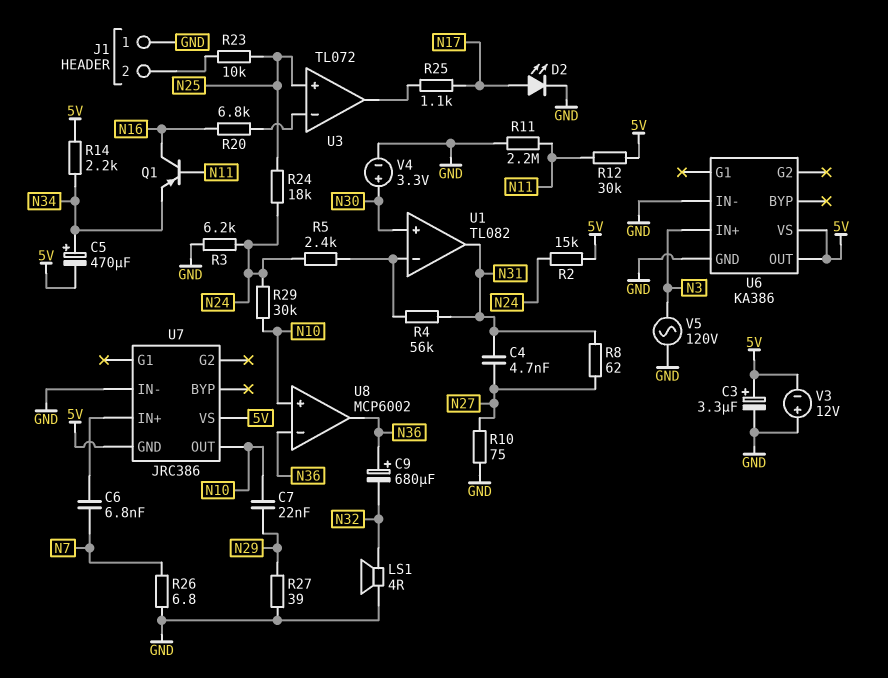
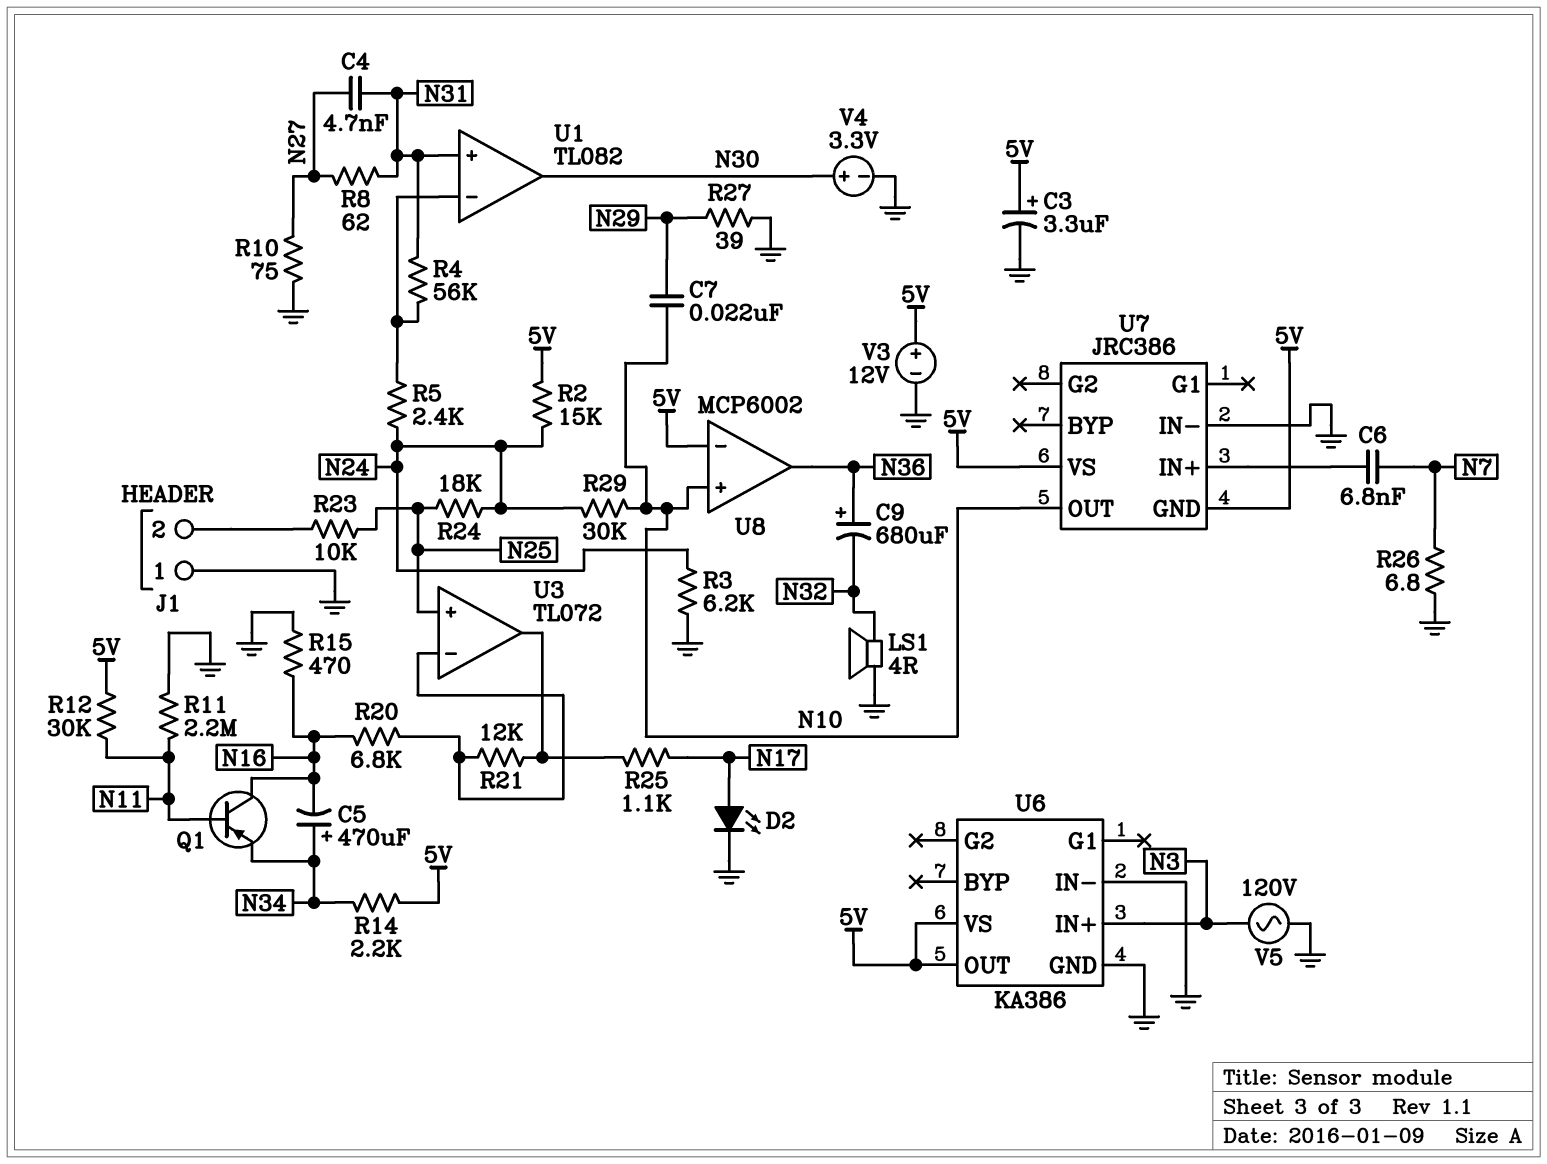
C5: 470uF (plus N34, minus 5V) -> 470uF (plus N34, minus N16)
R15: none -> 470 (GND, N16)
R21: none -> 12k (U3/in-, U3/out)
U1 pin in+: N30 -> N31
U1 pin out: N31 -> N30
U8 pin in-: N36 -> 5V
V3: 12V (plus GND, minus 5V) -> 12V (plus 5V, minus GND)

